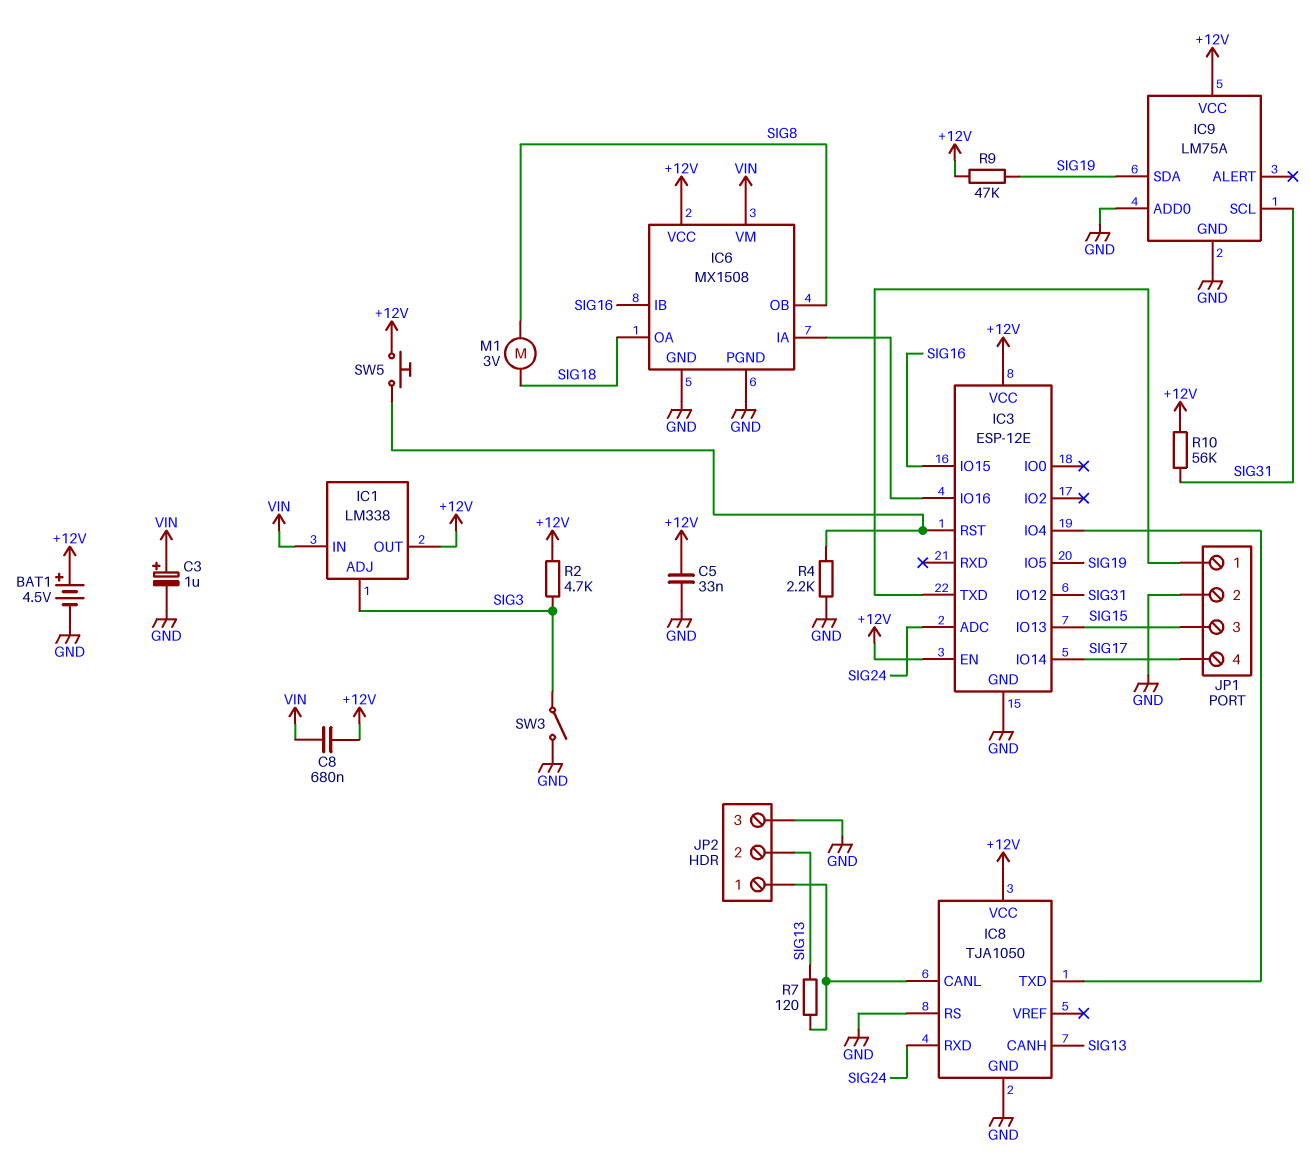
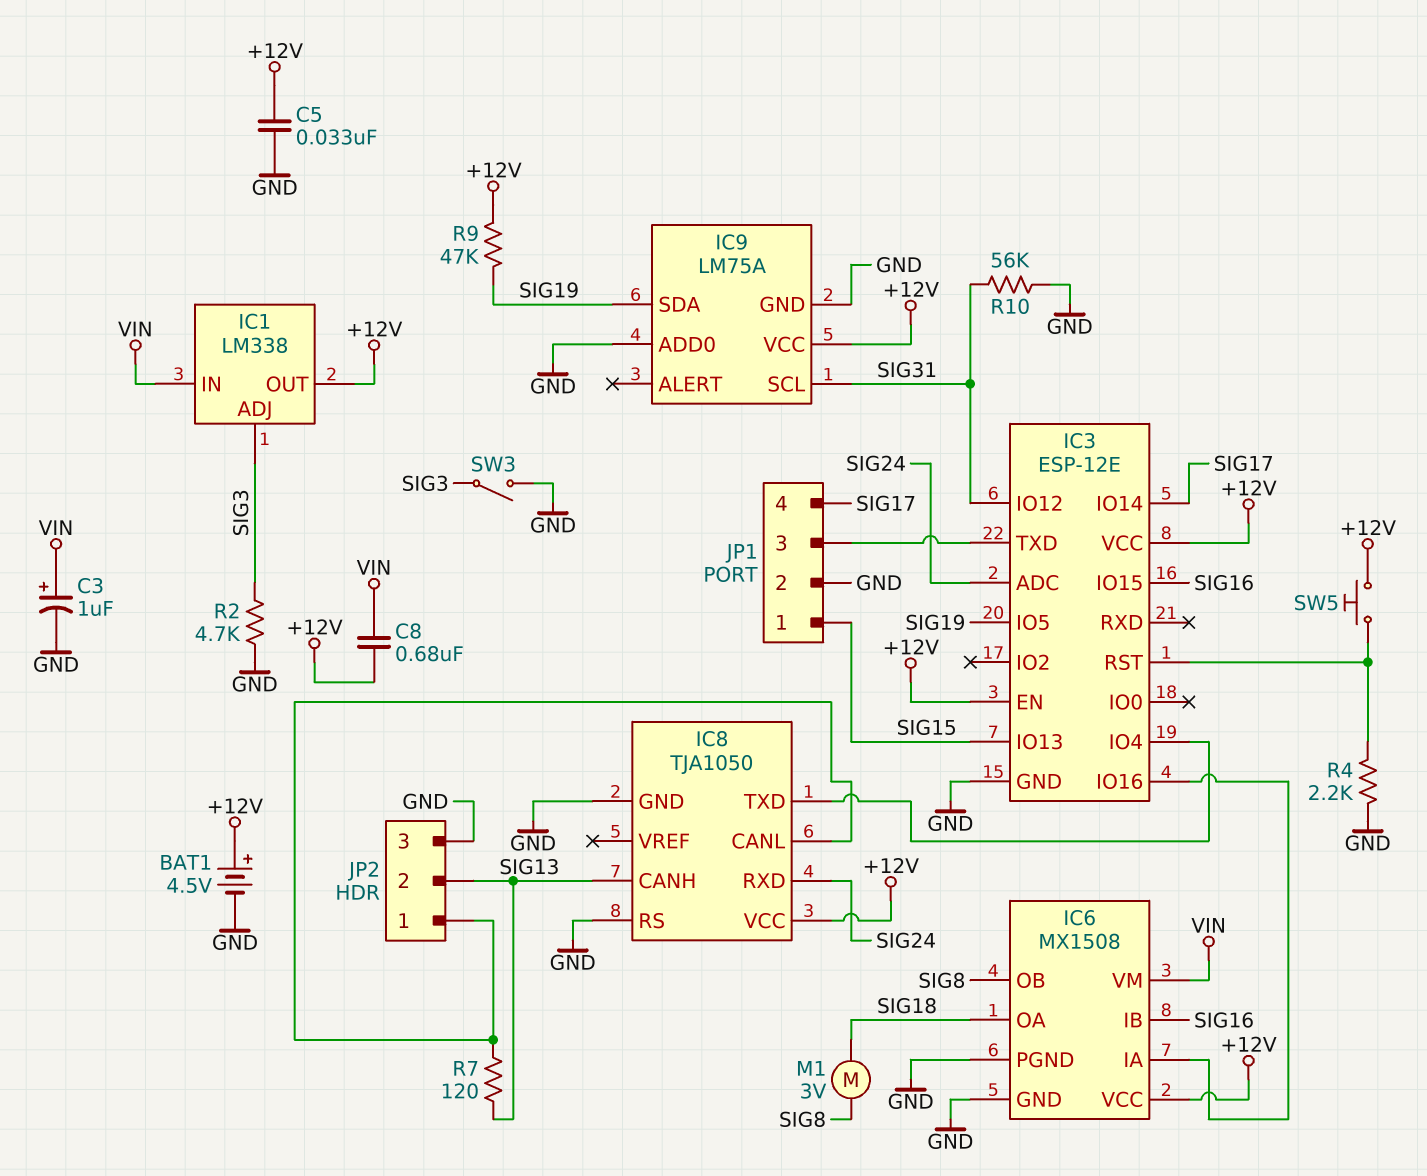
JP1 pin 1: IC3/TXD -> SIG15
JP1 pin 3: SIG15 -> IC3/TXD
R2: 4.7k (+12V, SIG3) -> 4.7k (GND, SIG3)
R10: 56k (+12V, SIG31) -> 56k (GND, SIG31)

